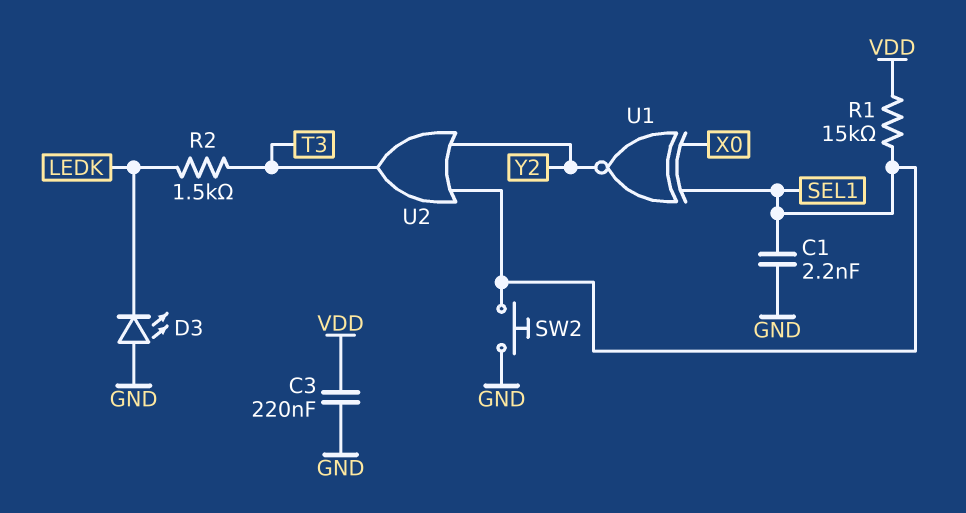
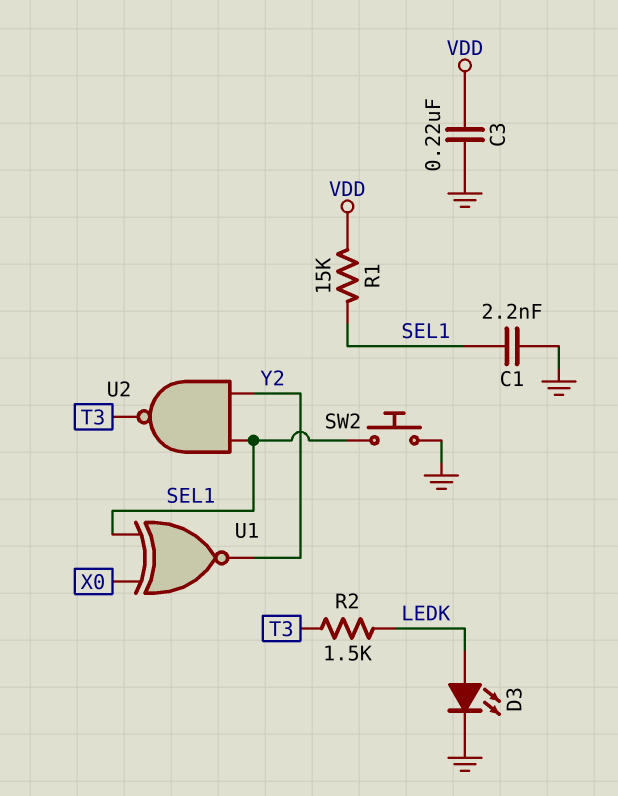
D3: LED (A GND, K LEDK) -> LED (A LEDK, K GND)
U2: OR (in SEL1, in Y2, out T3) -> NAND (in SEL1, in Y2, out T3)

